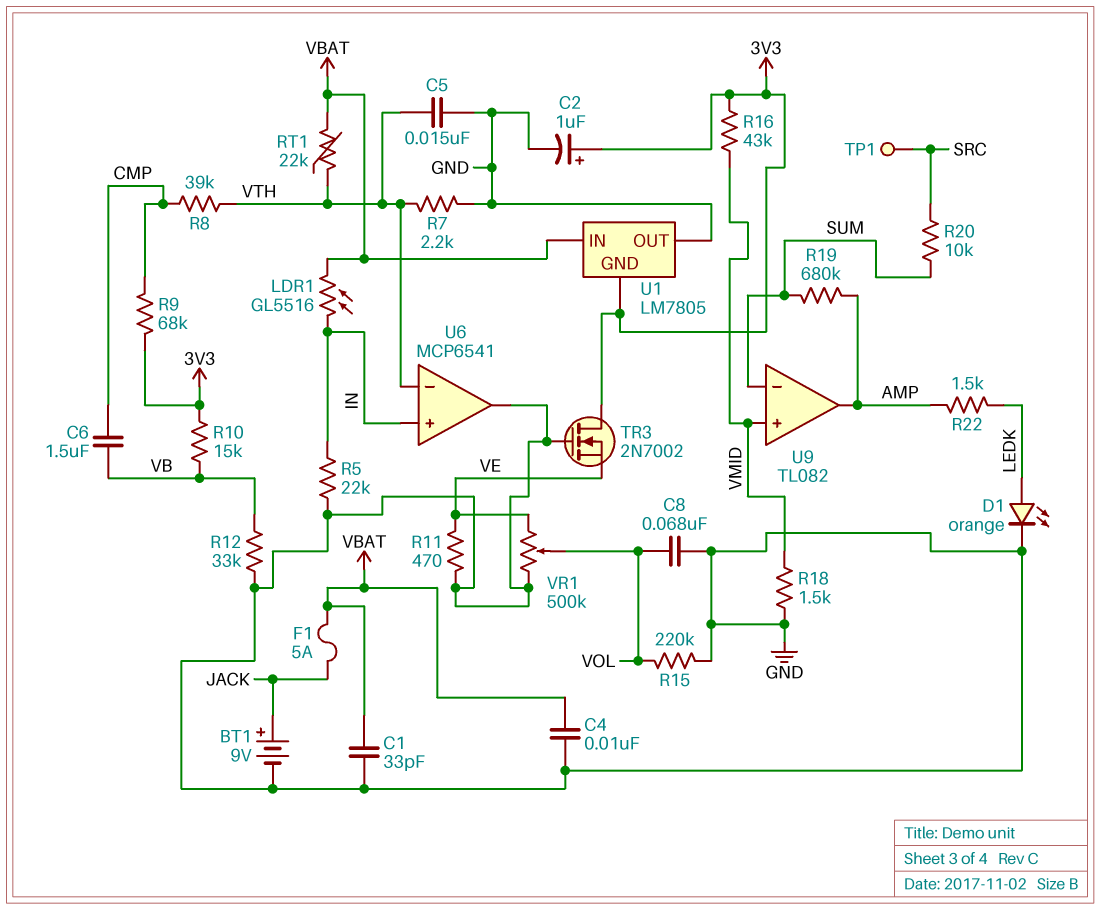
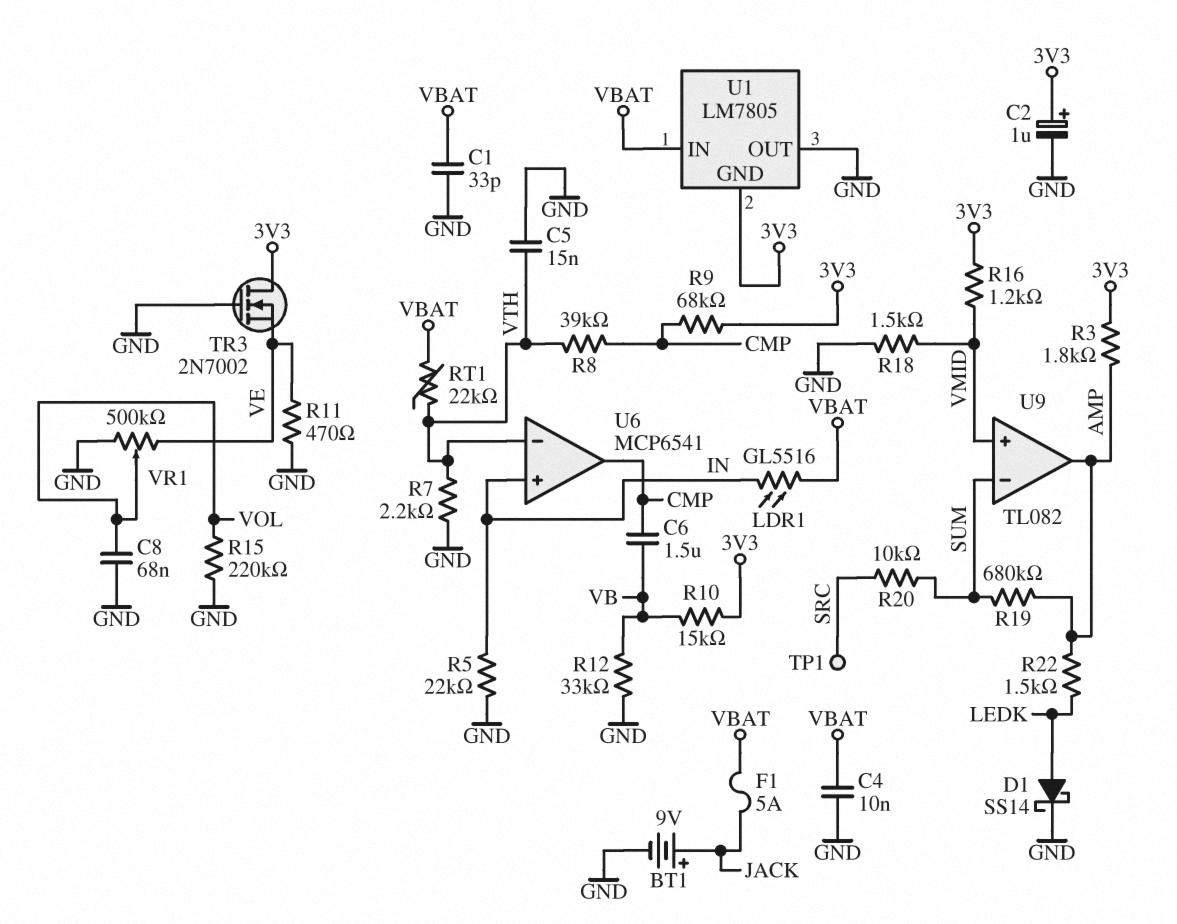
D1: LED orange (A LEDK, K GND) -> schottky SS14 (A LEDK, K GND)
R3: none -> 1.8k (3V3, AMP)
R16: 43k (3V3, VMID) -> 1.2k (3V3, VMID)
U6 pin out: GND -> CMP

